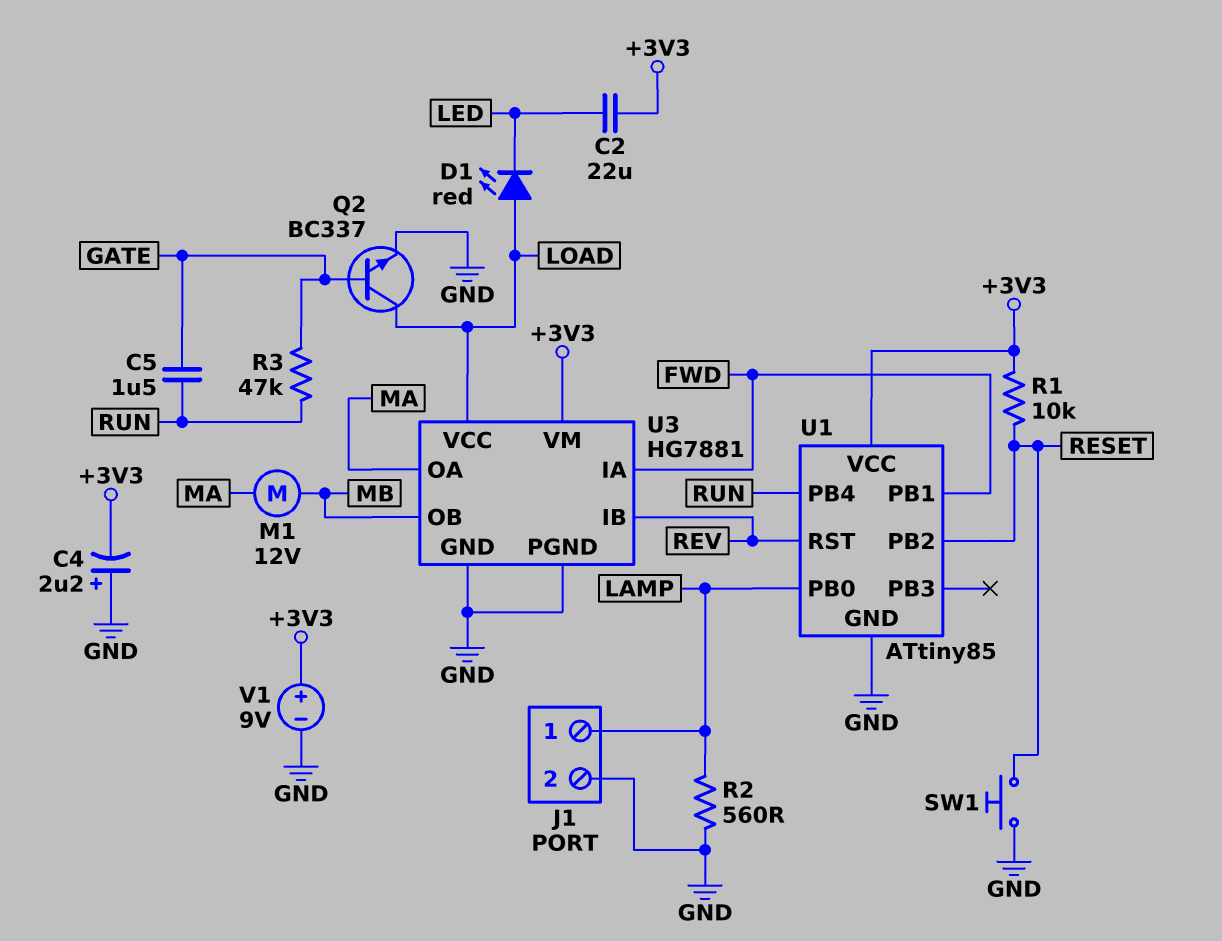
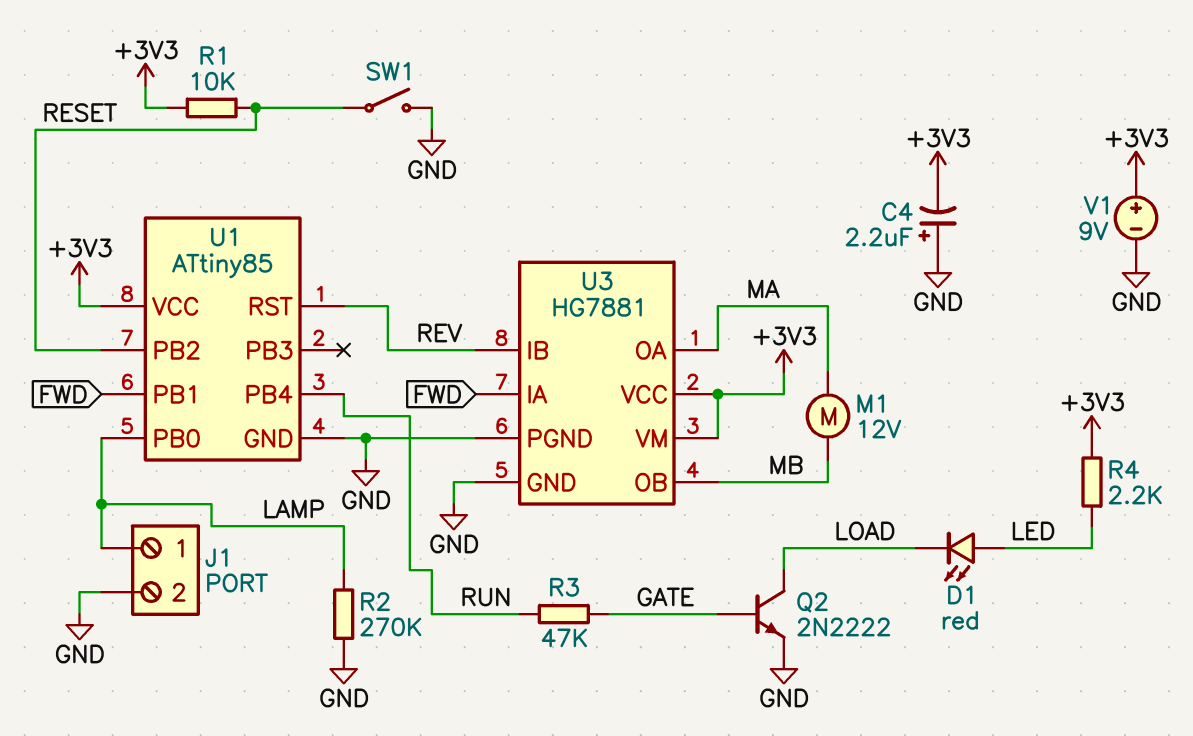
C2: 22uF (+3V3, LED) -> none
C5: 1.5uF (GATE, RUN) -> none
D1: LED red (A LOAD, K LED) -> LED red (A LED, K LOAD)
Q2: NPN BC337 (B GATE, C LOAD, E GND) -> NPN 2N2222 (B GATE, C LOAD, E GND)
R2: 560 (GND, LAMP) -> 270k (GND, LAMP)
R4: none -> 2.2k (+3V3, LED)
SW1: button (GND, RESET) -> switch (GND, RESET)
U3 pin VCC: LOAD -> +3V3

